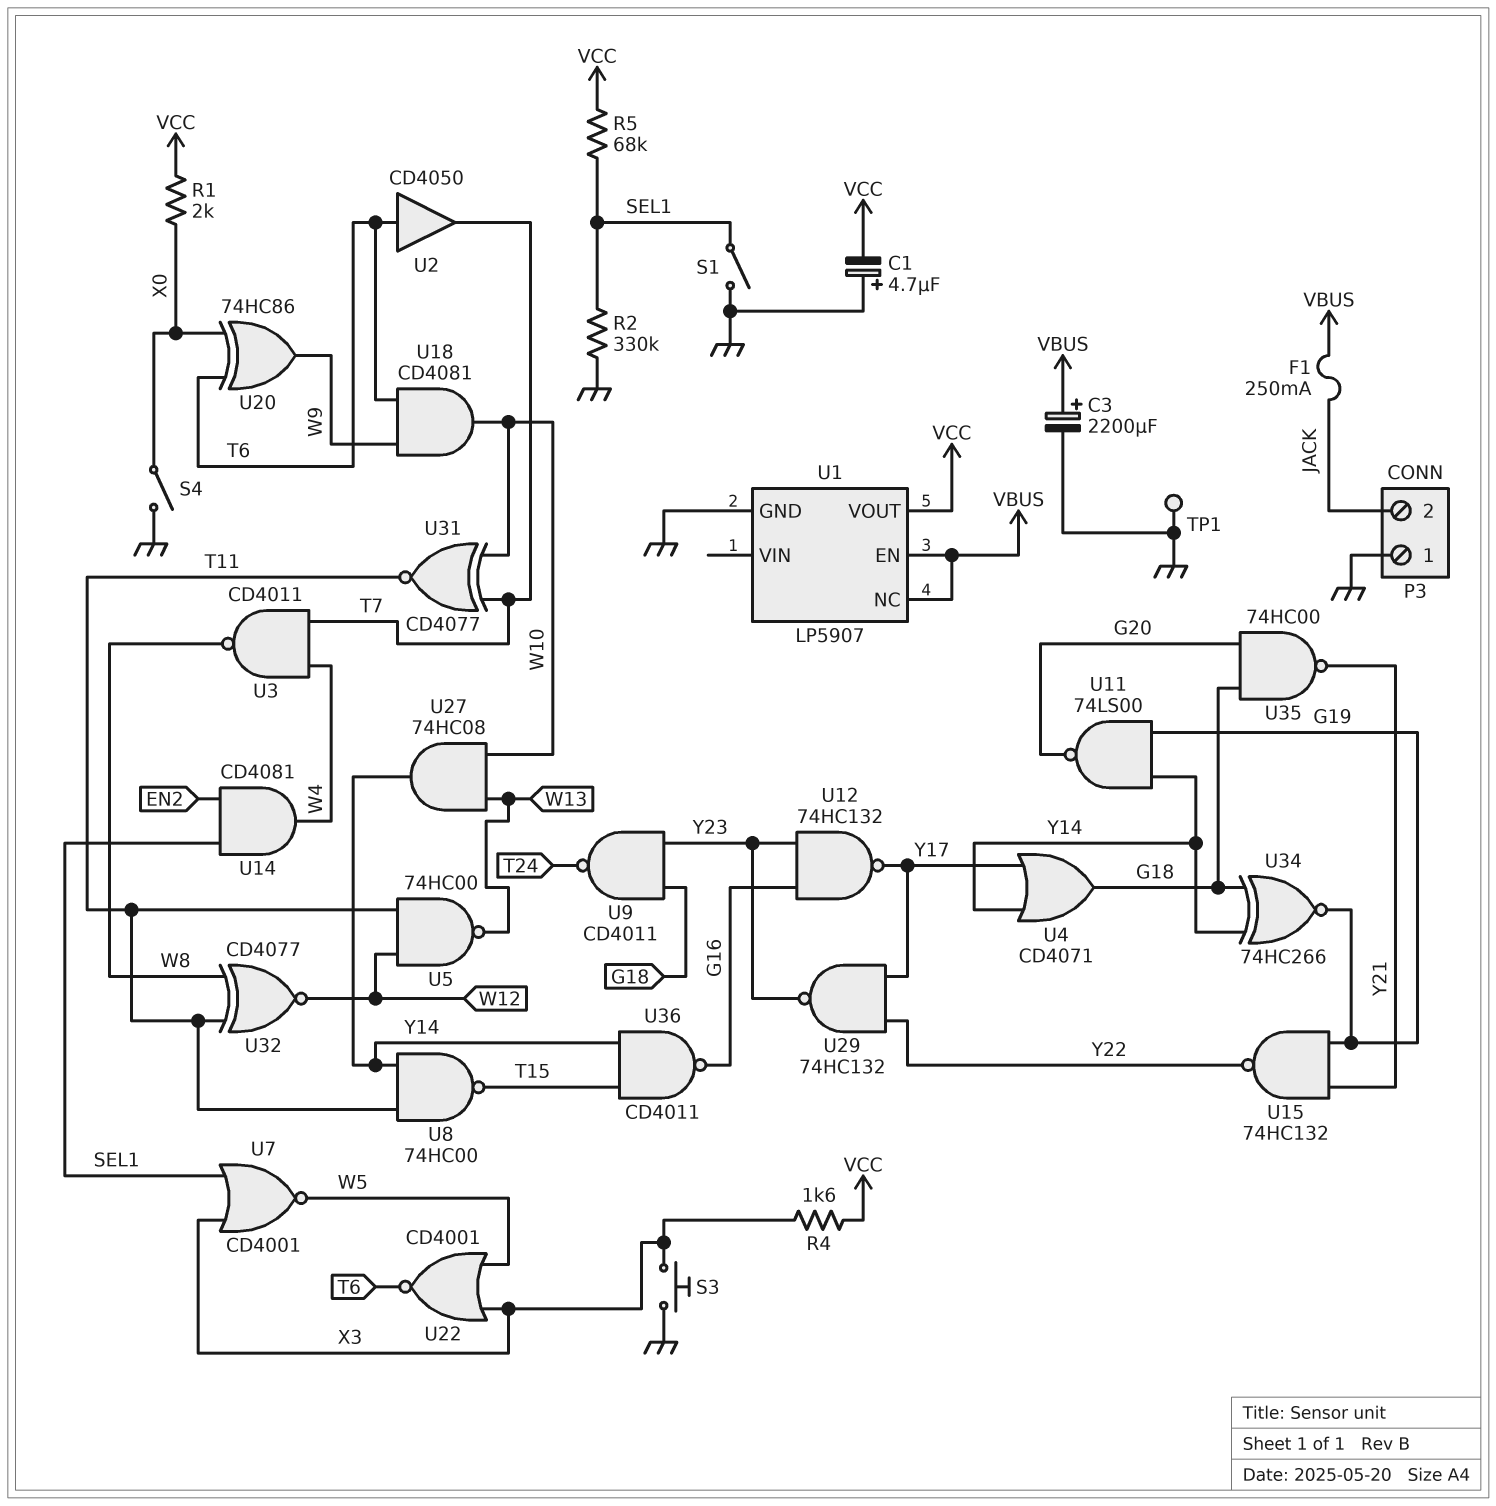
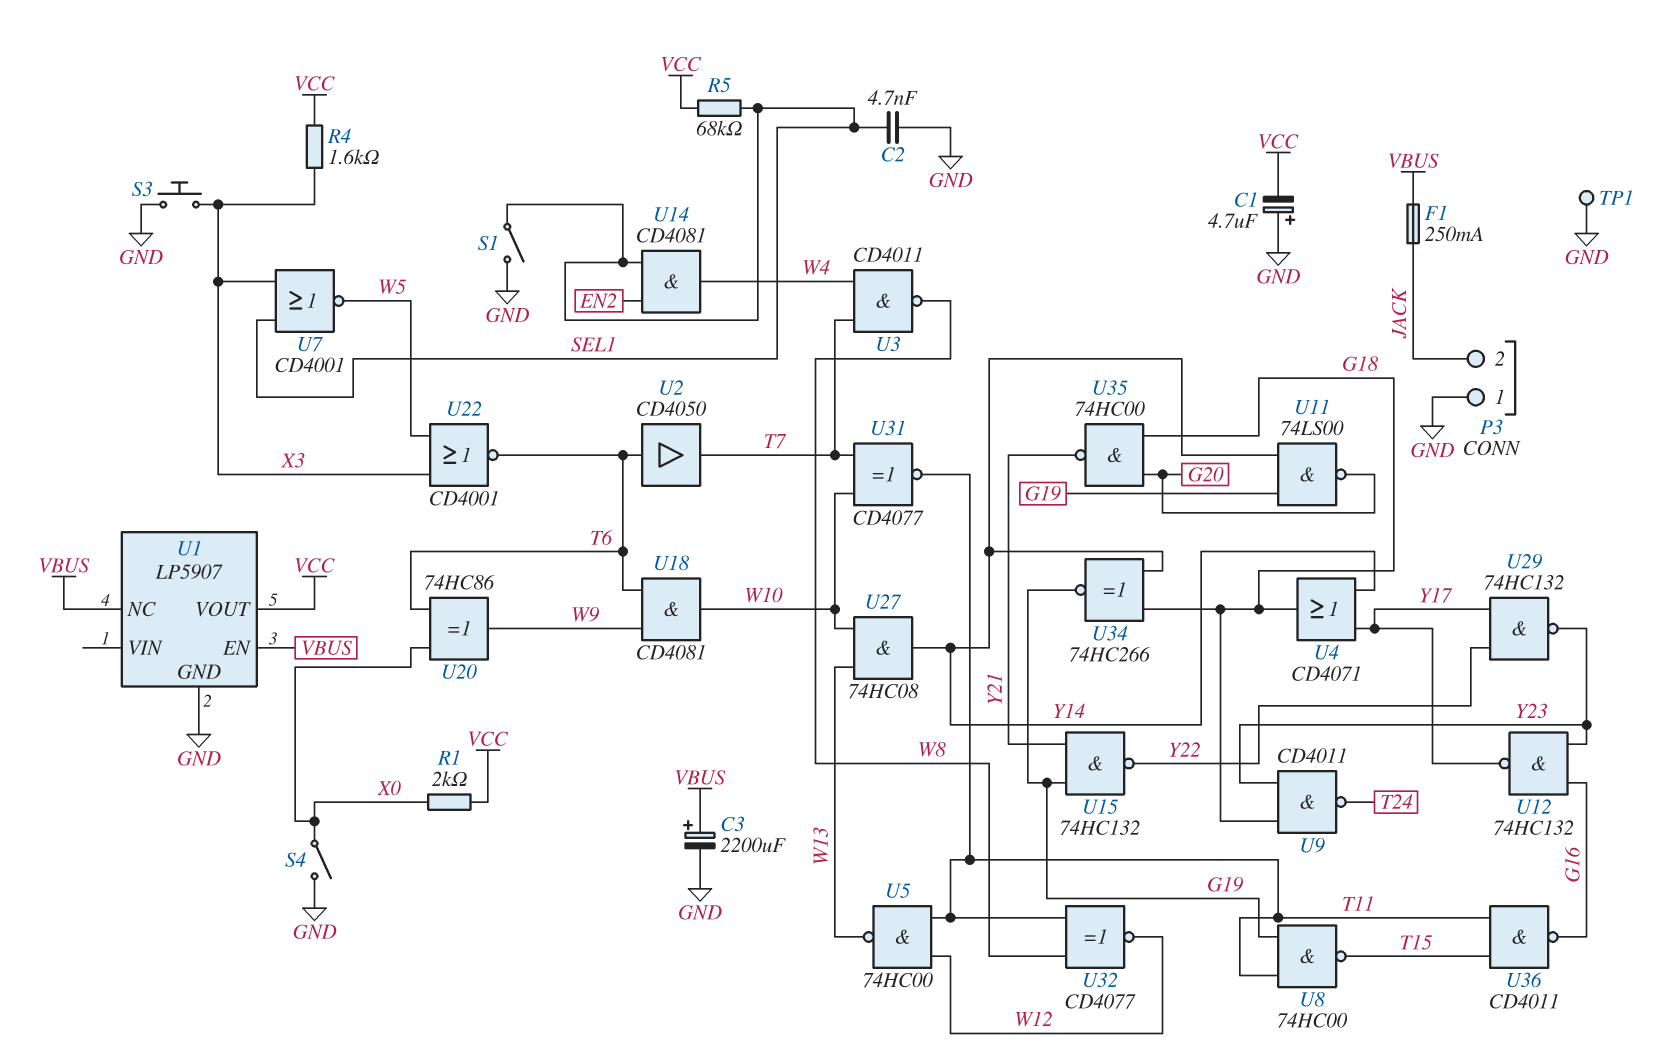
C2: none -> 4.7nF (GND, SEL1)
R2: 330k (GND, SEL1) -> none
U8: NAND 74HC00 (in T11, in Y14, out T15) -> NAND 74HC00 (in G19, in T11, out T15)
U36: NAND CD4011 (in T15, in Y14, out G16) -> NAND CD4011 (in T11, in T15, out G16)

